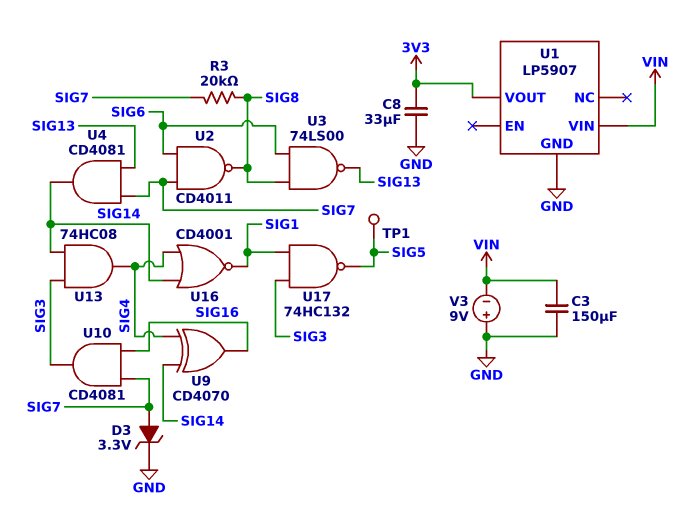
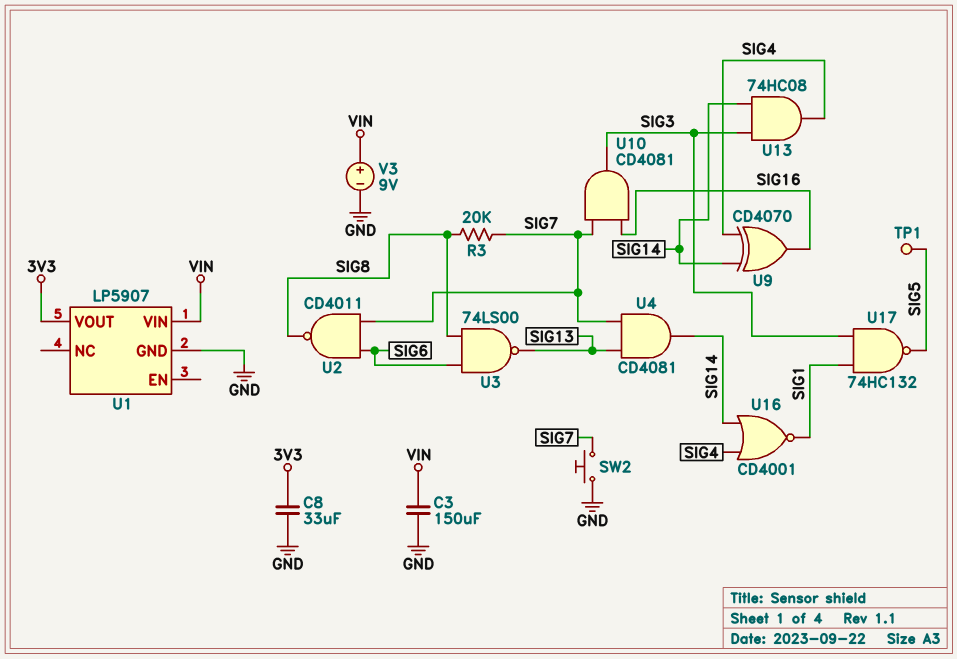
D3: zener 3.3V (A SIG7, K GND) -> none
SW2: none -> button (GND, SIG7)
V3: 9V (plus GND, minus VIN) -> 9V (plus VIN, minus GND)

